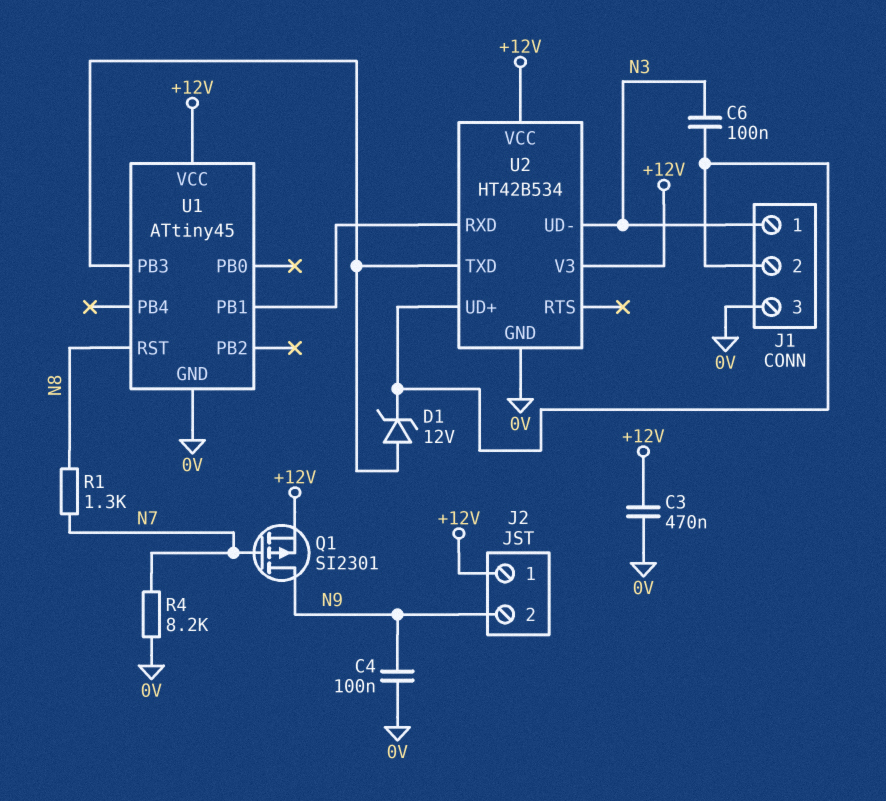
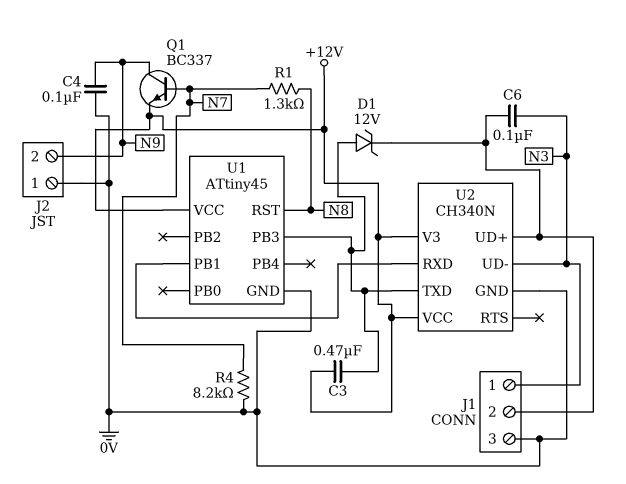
C3: 470nF (+12V, 0V) -> 470nF (+12V, U1/PB3)
J2 pin 1: +12V -> 0V
Q1: PMOS SI2301 (G N7, D N9, S +12V) -> NPN BC337 (B N7, C N9, E +12V)
U2: HT42B534 -> CH340N

